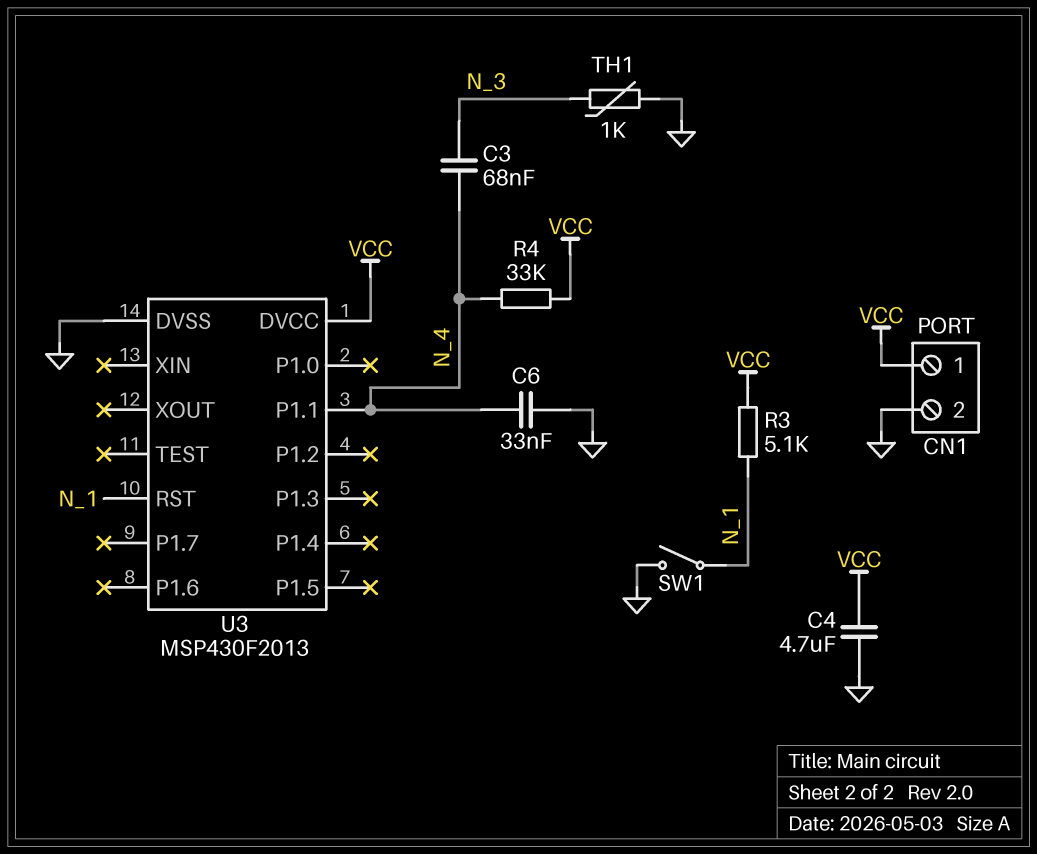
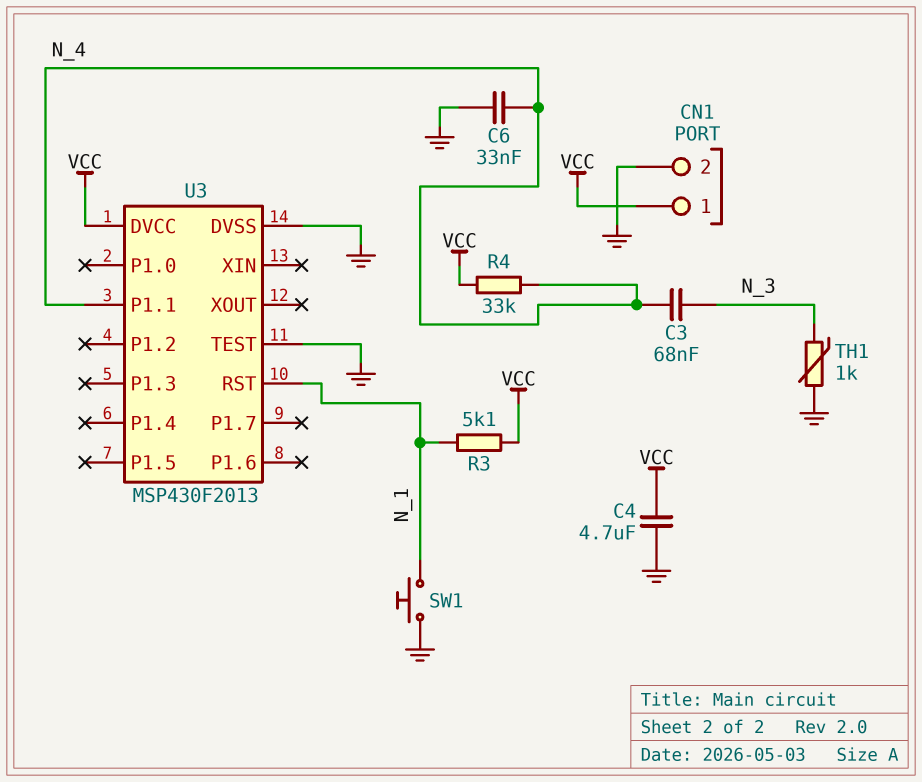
SW1: switch (GND, N_1) -> button (GND, N_1)
U3 pin TEST: none -> GND

